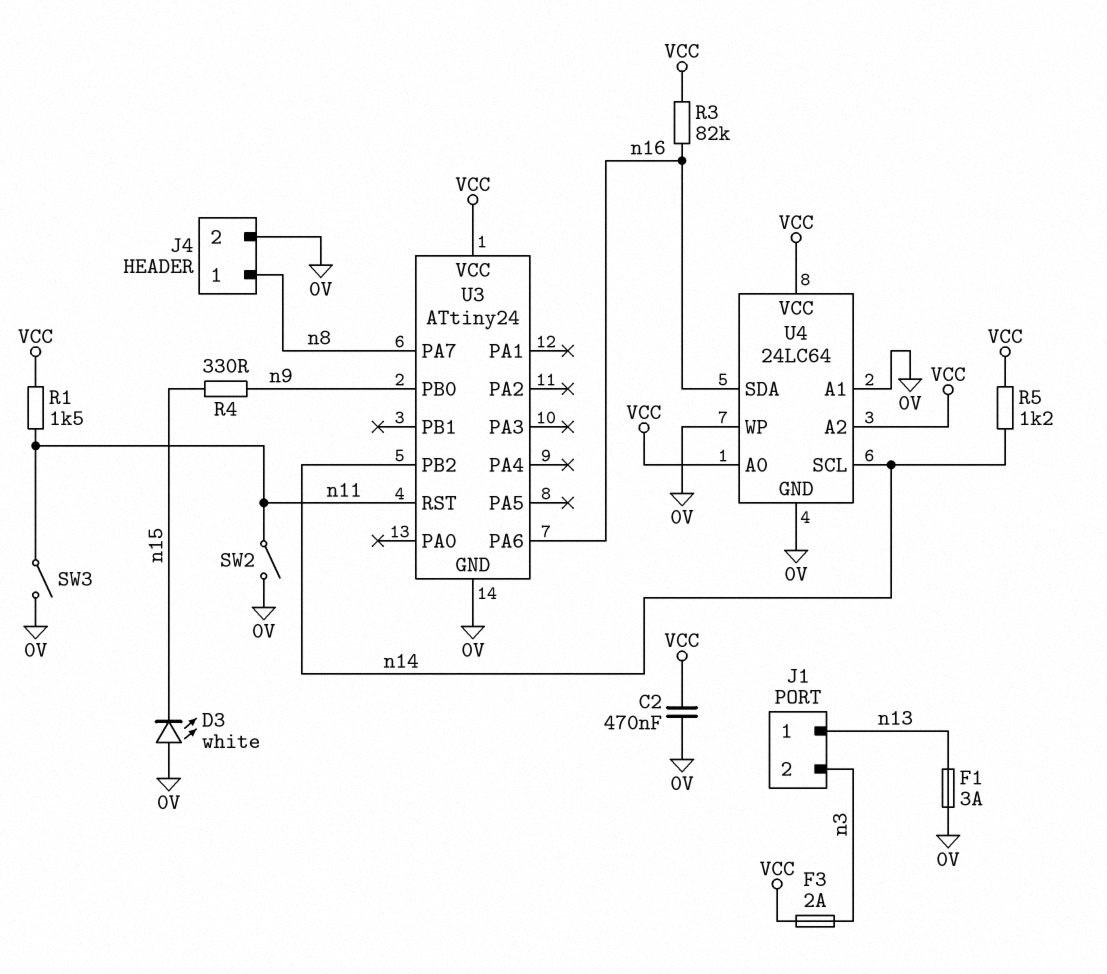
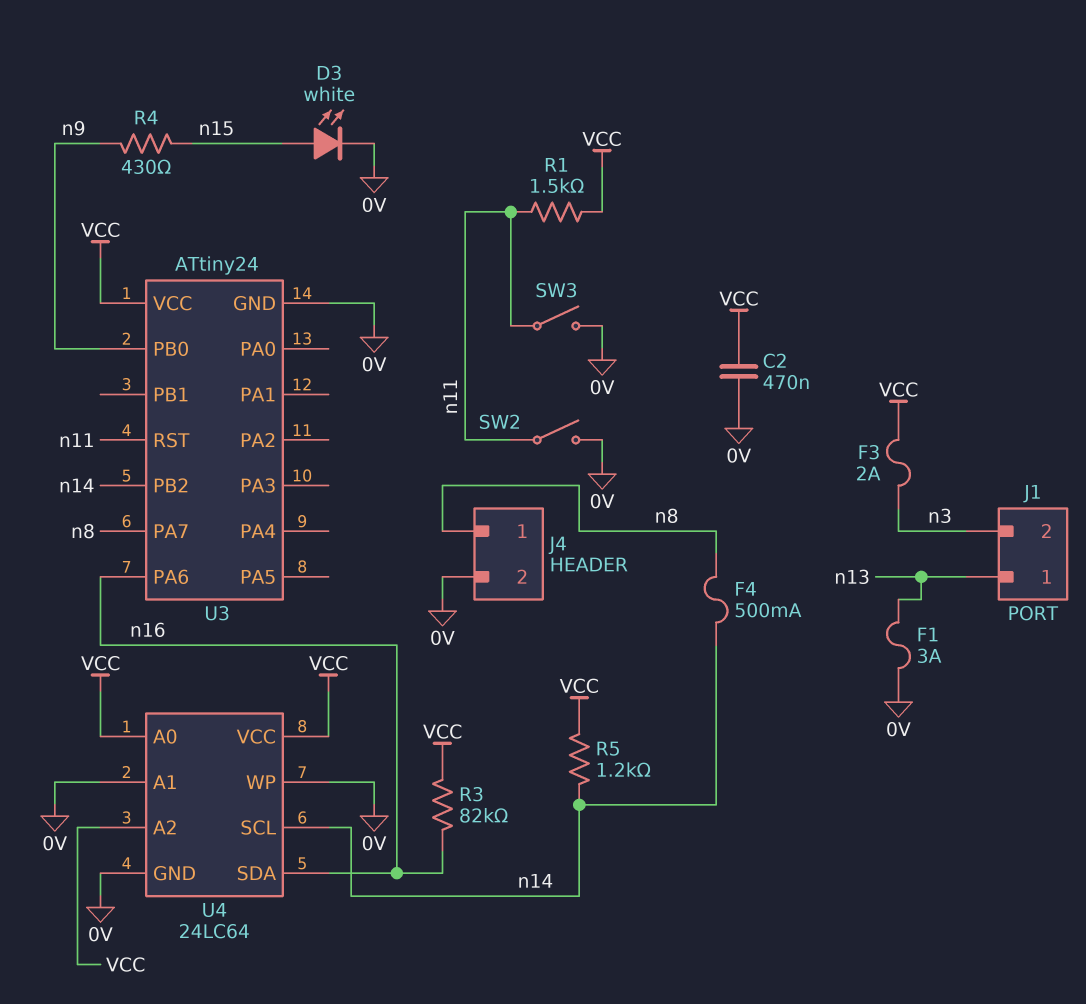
D3: LED white (A 0V, K n15) -> LED white (A n15, K 0V)
F4: none -> 500mA (n8, n14)
R4: 330 (n9, n15) -> 430 (n9, n15)

